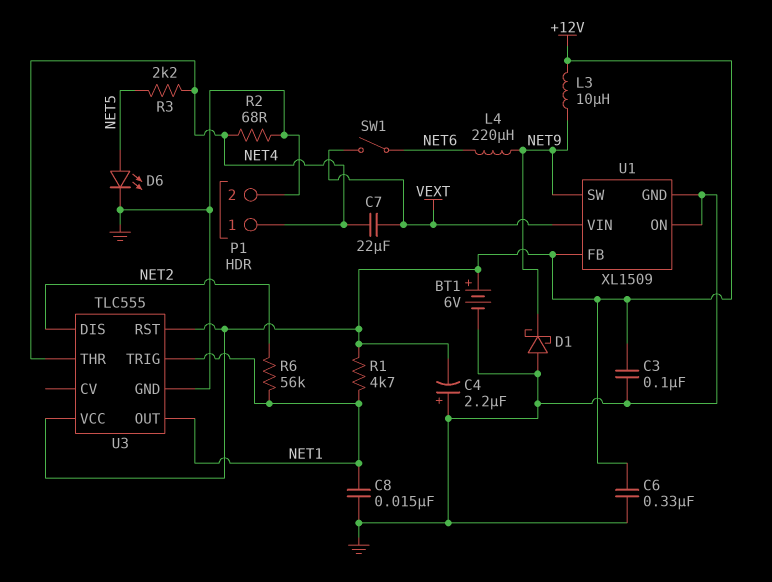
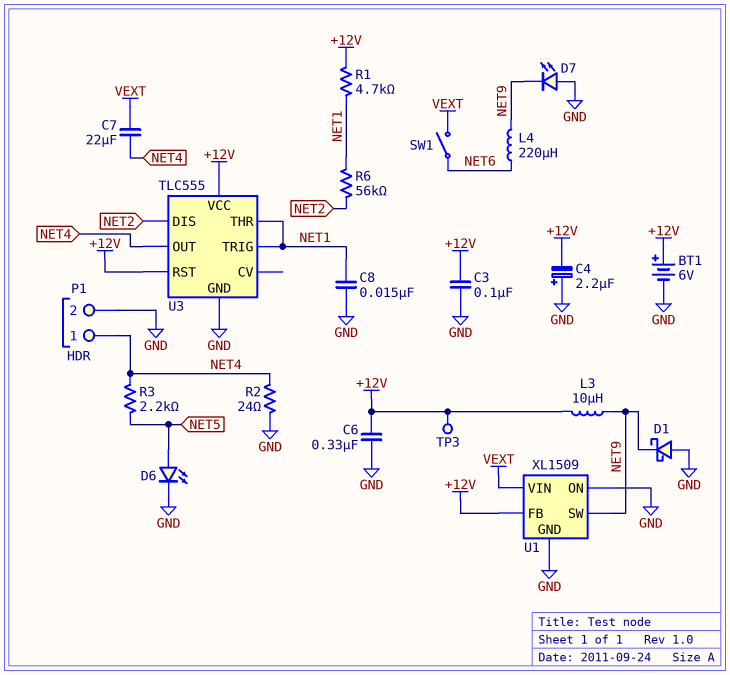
D7: none -> LED (A GND, K NET9)
R2: 68 (GND, NET4) -> 24 (GND, NET4)
TP3: none -> test point (+12V)
U3 pin OUT: NET1 -> NET4
U3 pin THR: NET4 -> NET1

